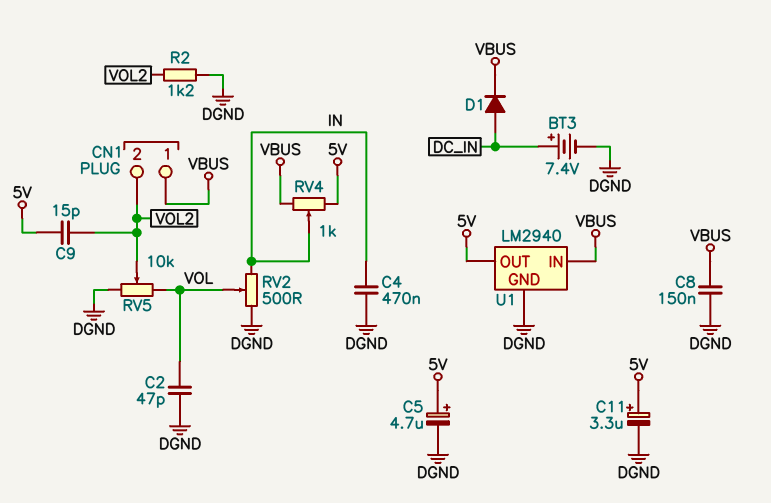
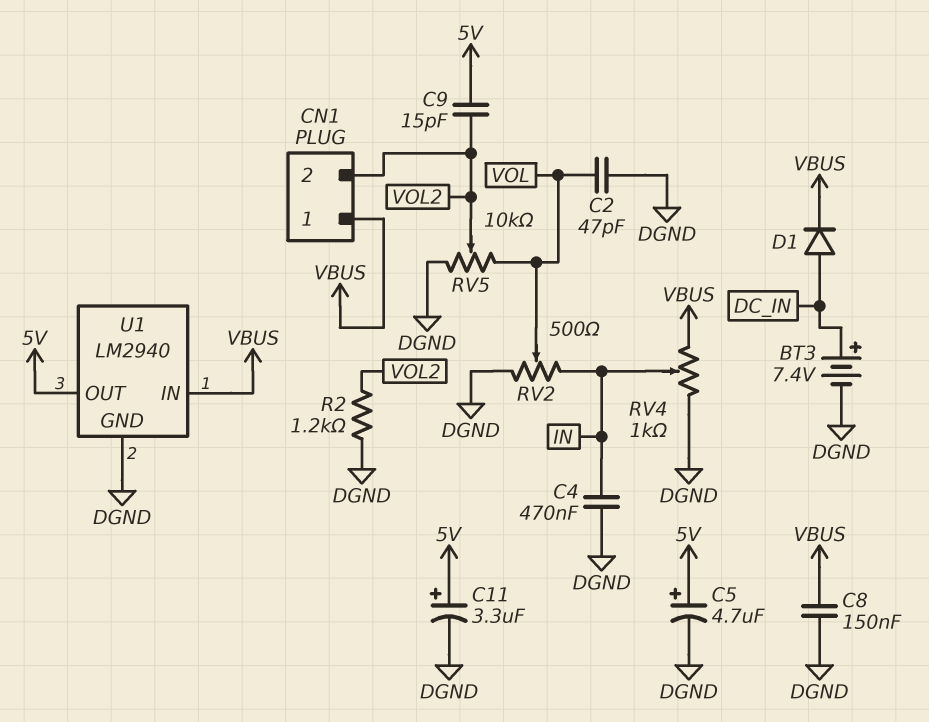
RV4: 1k (5V, VBUS, wiper IN) -> 1k (DGND, VBUS, wiper IN)

